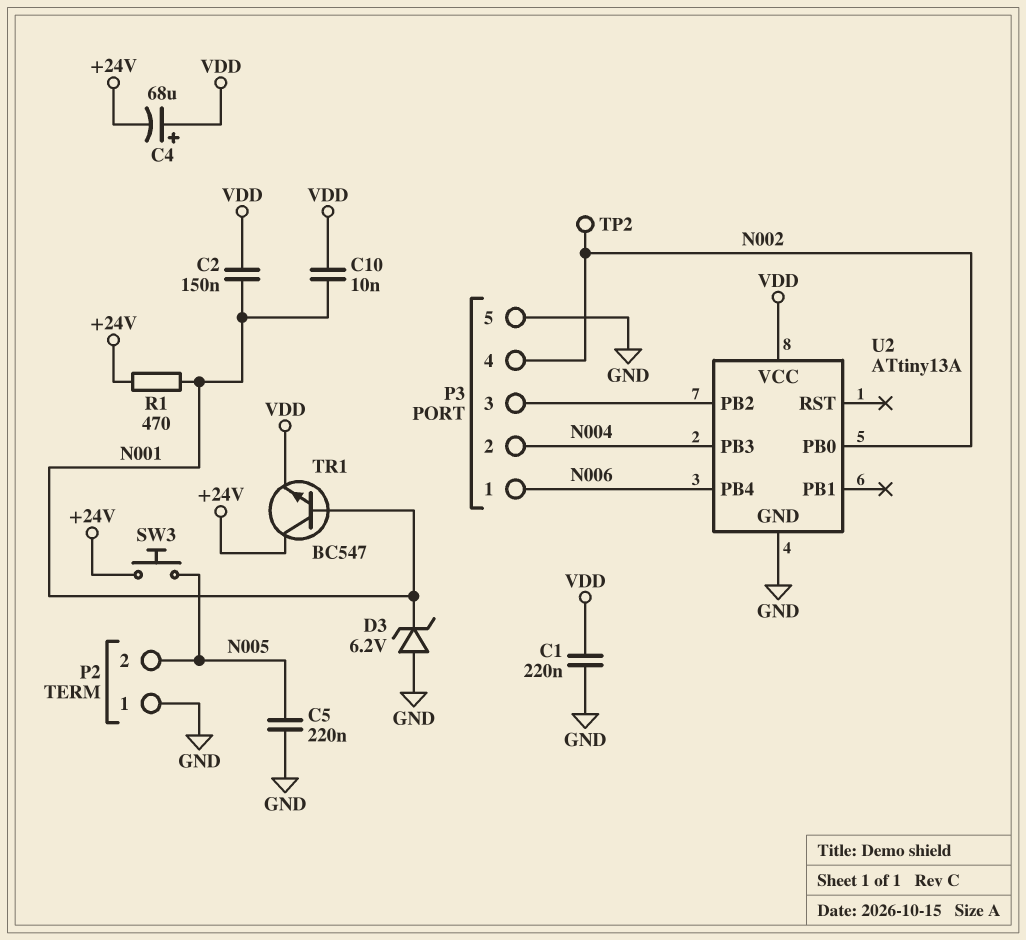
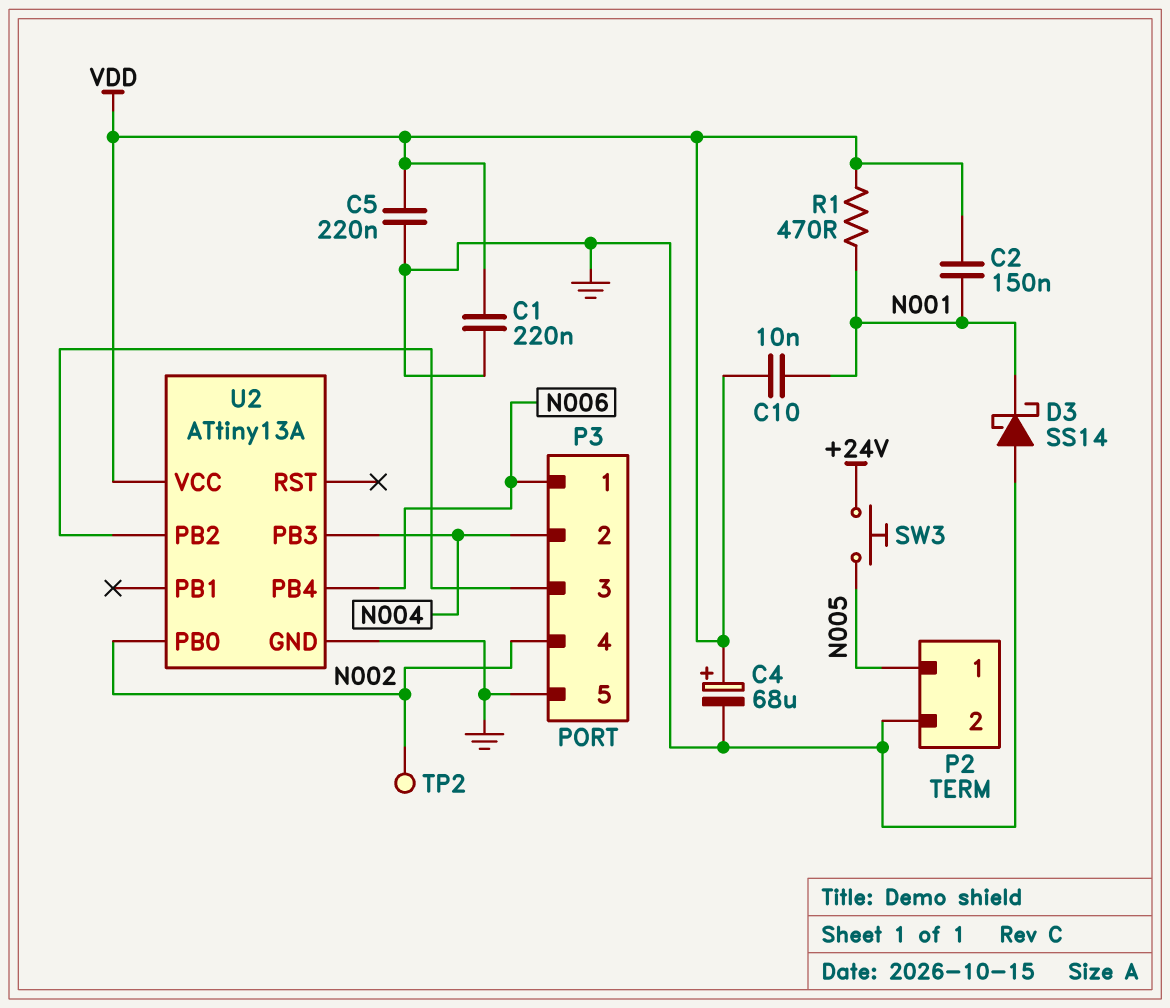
C4: 68uF (plus VDD, minus +24V) -> 68uF (plus VDD, minus GND)
C5: 220nF (GND, N005) -> 220nF (GND, VDD)
D3: zener 6.2V (A GND, K N001) -> schottky SS14 (A GND, K N001)
P2 pin 1: GND -> N005
P2 pin 2: N005 -> GND
R1: 470 (+24V, N001) -> 470 (N001, VDD)
TR1: NPN BC547 (B N001, C +24V, E VDD) -> none

